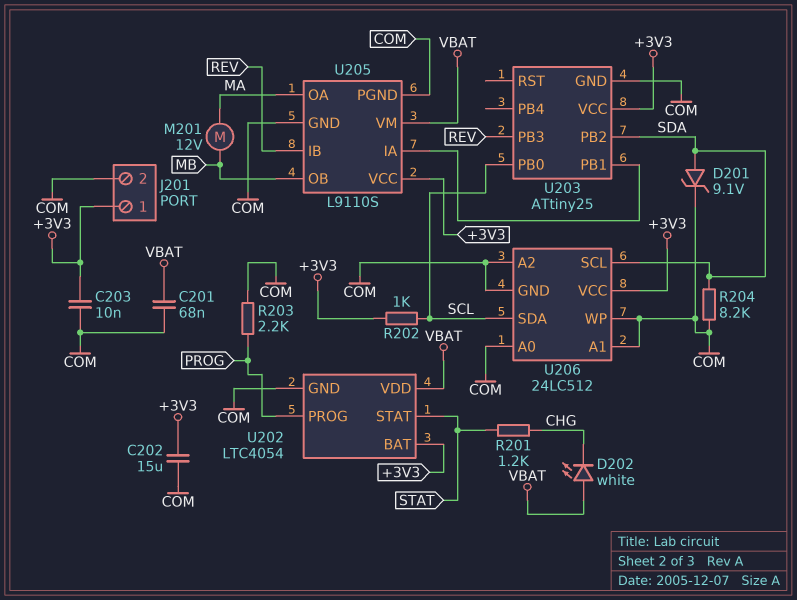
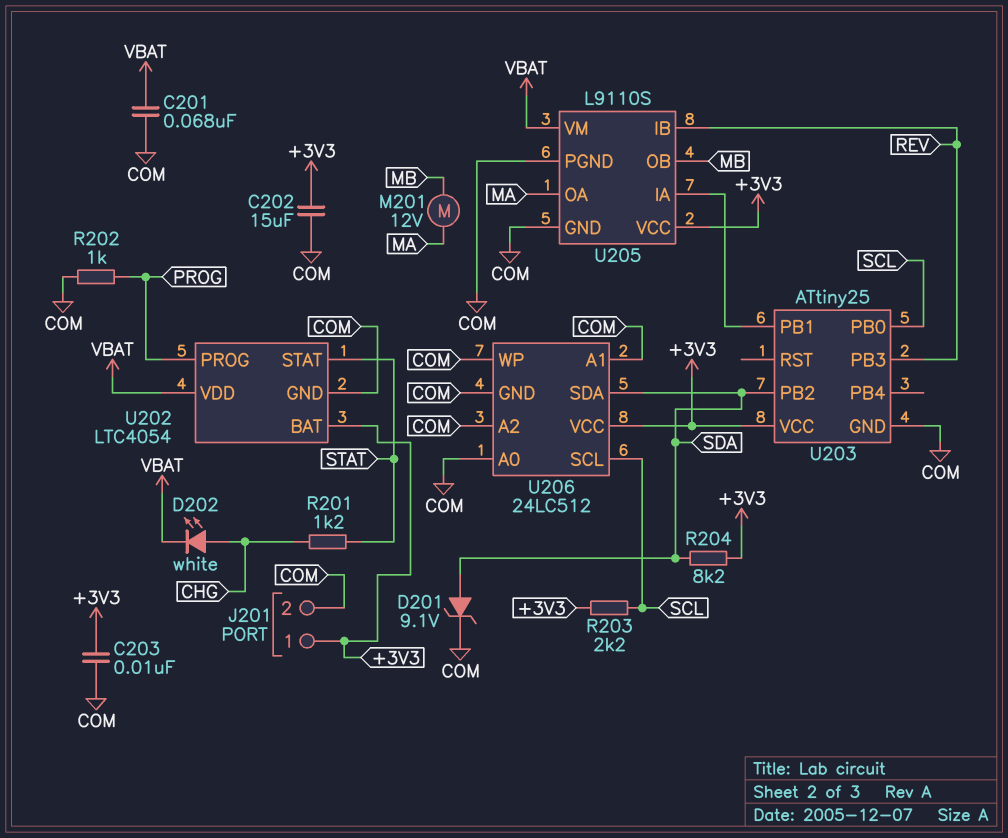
D202: LED white (A VBAT, K CHG) -> LED white (A CHG, K VBAT)
R202: 1k (+3V3, SCL) -> 1k (COM, PROG)
R203: 2.2k (COM, PROG) -> 2.2k (+3V3, SCL)
R204: 8.2k (COM, SDA) -> 8.2k (+3V3, SDA)
U206 pin SCL: SDA -> SCL
U206 pin SDA: SCL -> SDA

